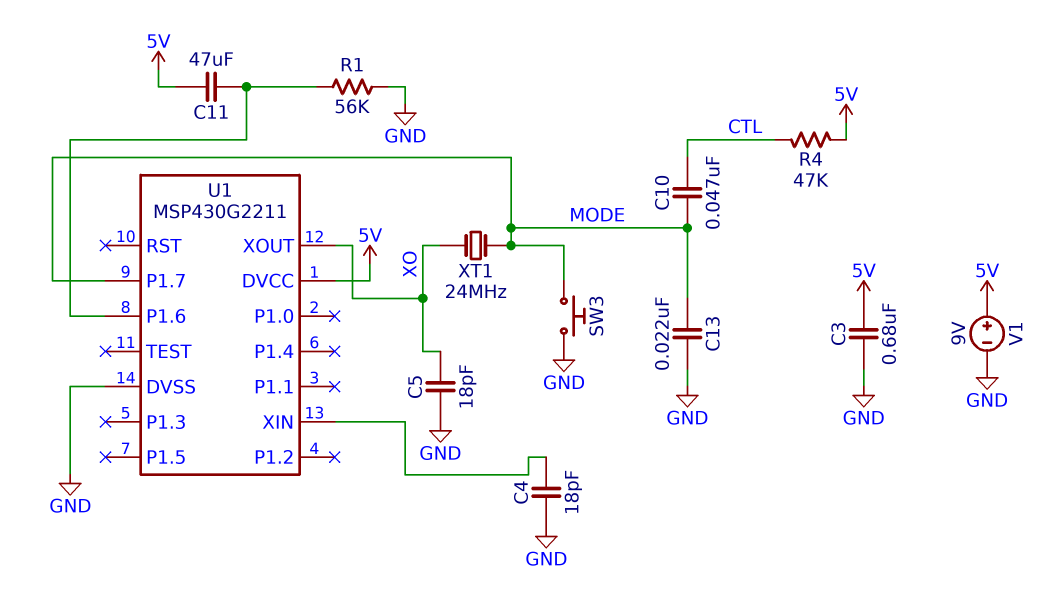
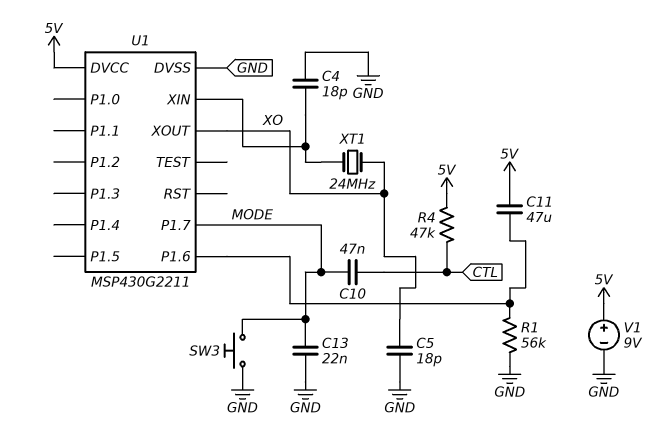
C3: 680nF (5V, GND) -> none
XT1: 24MHz (MODE, XO) -> 24MHz (U1/XIN, XO)

